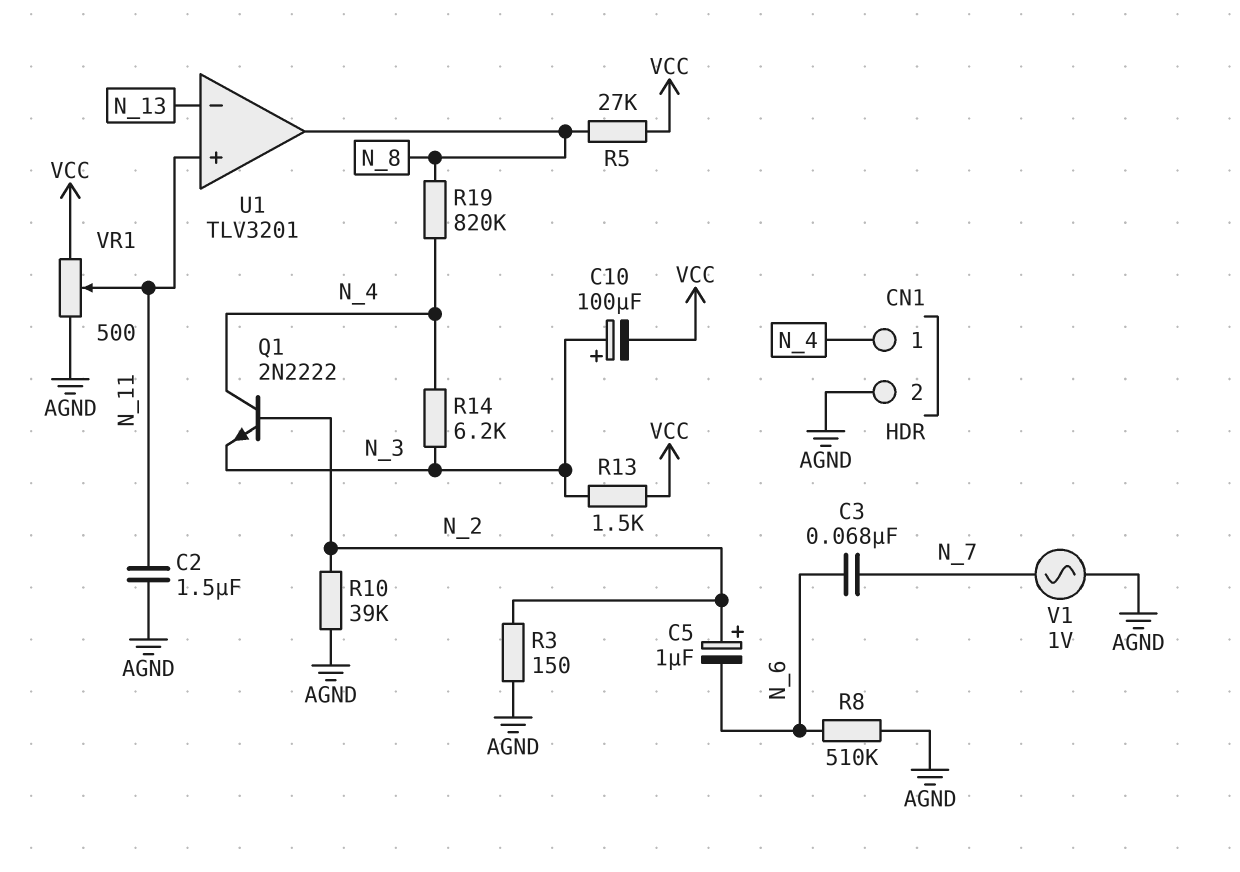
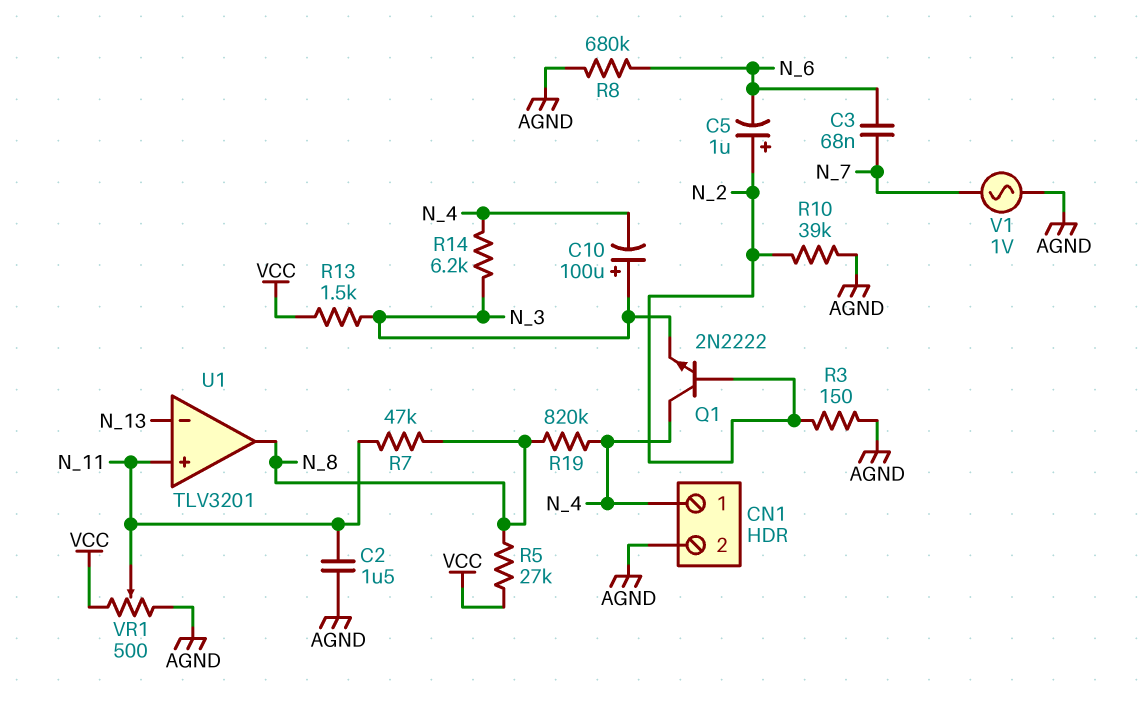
C10: 100uF (plus N_3, minus VCC) -> 100uF (plus N_3, minus N_4)
R7: none -> 47k (N_8, N_11)
R8: 510k (AGND, N_6) -> 680k (AGND, N_6)

